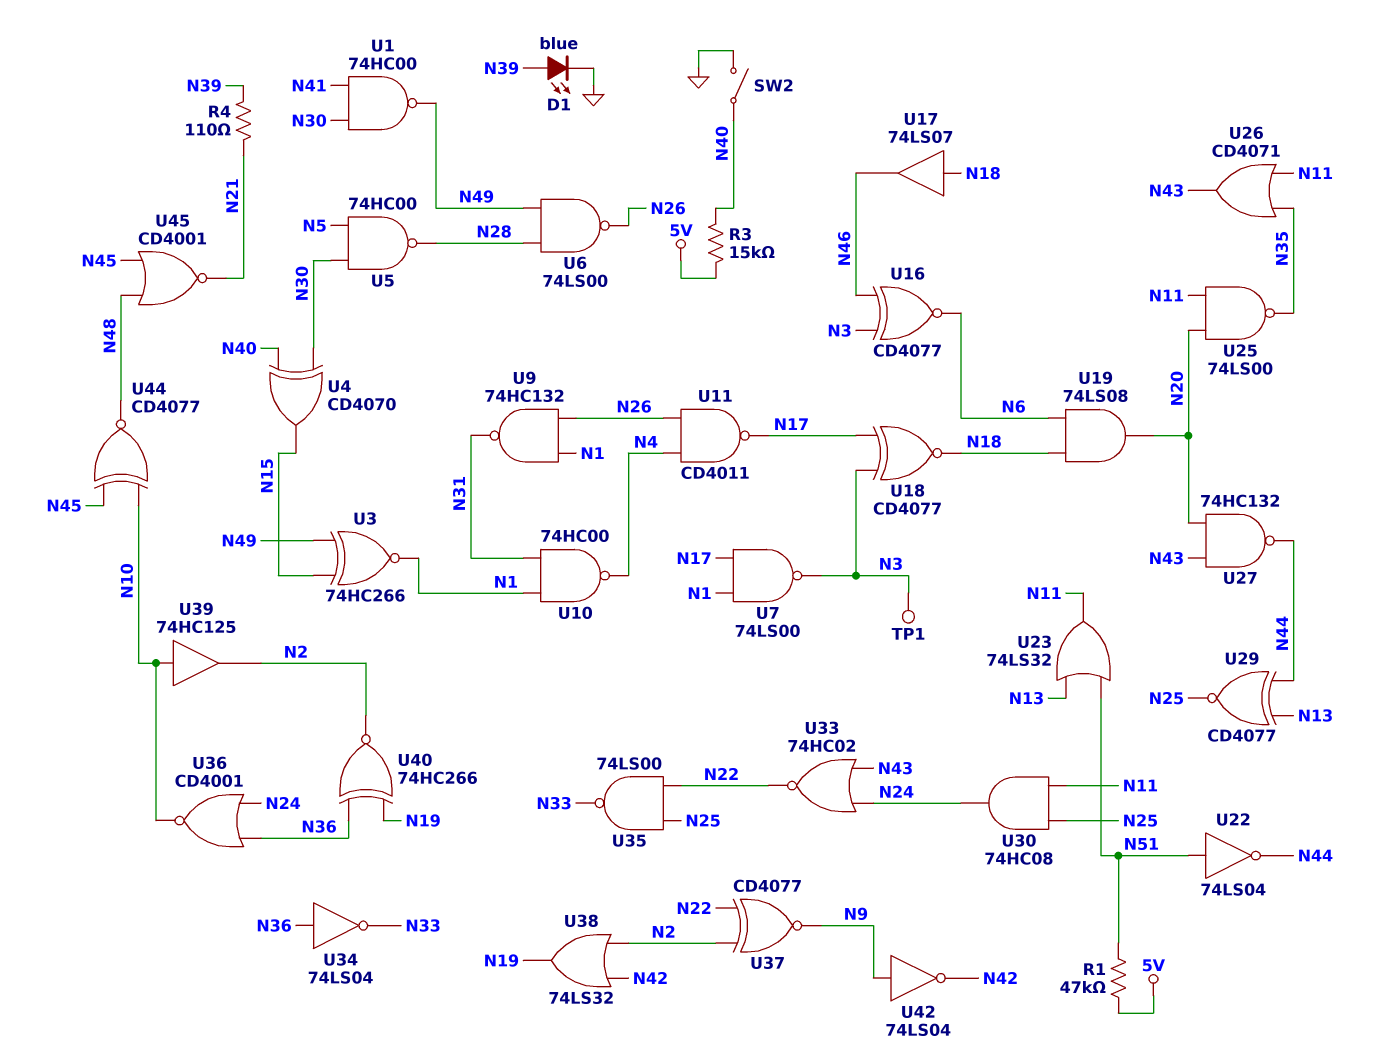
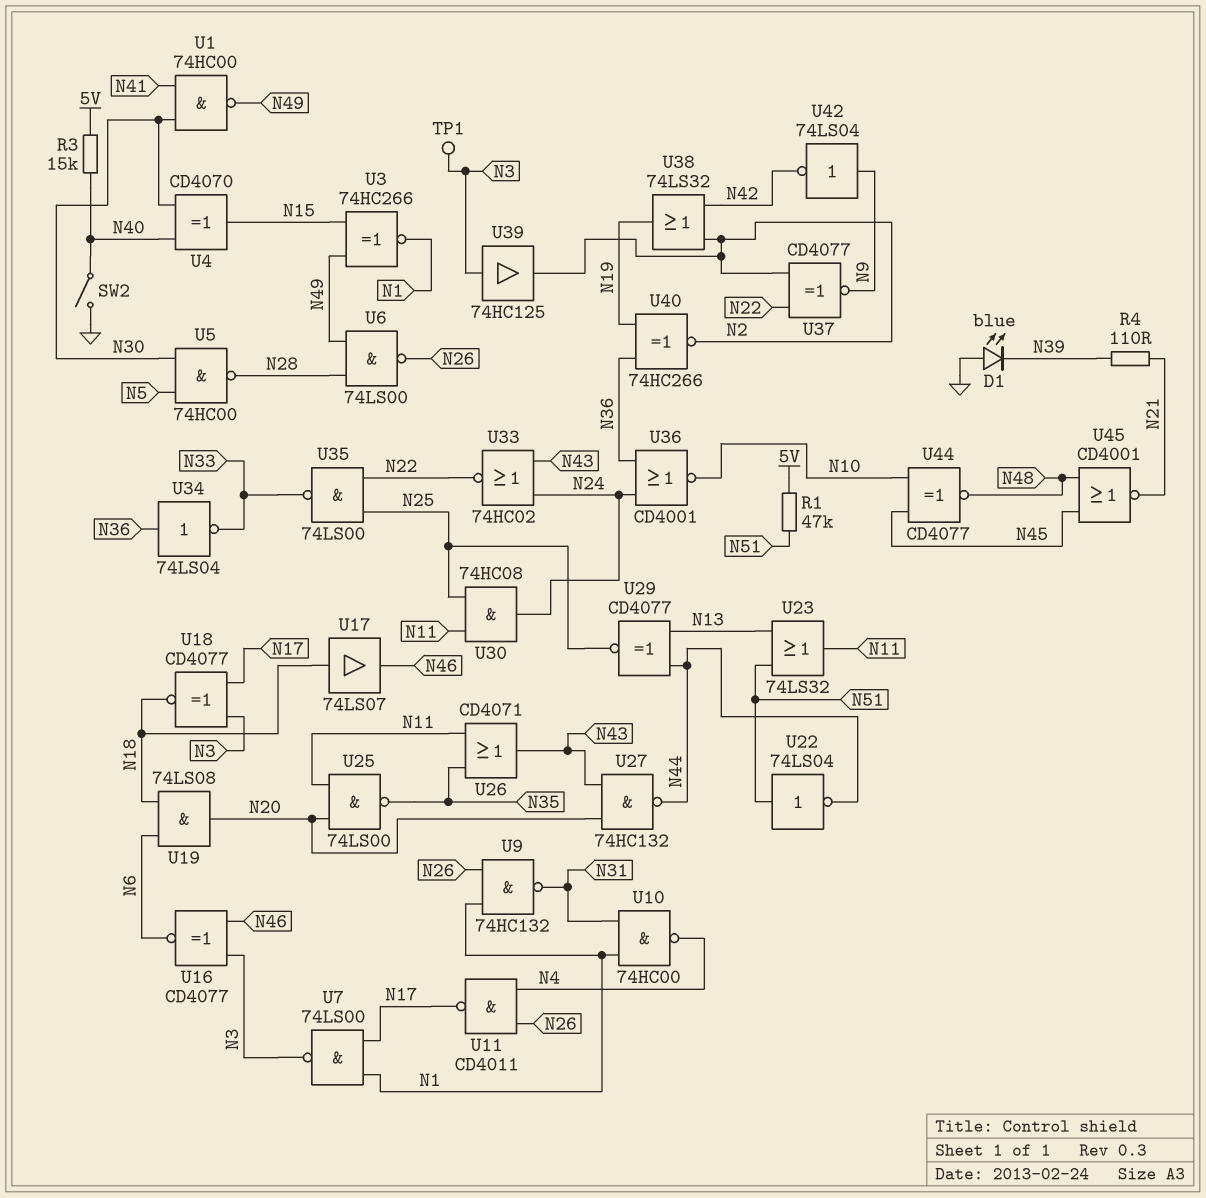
D1: LED blue (A N39, K GND) -> LED blue (A GND, K N39)
U39: buffer 74HC125 (in N10, out N2) -> buffer 74HC125 (in N3, out N2)

